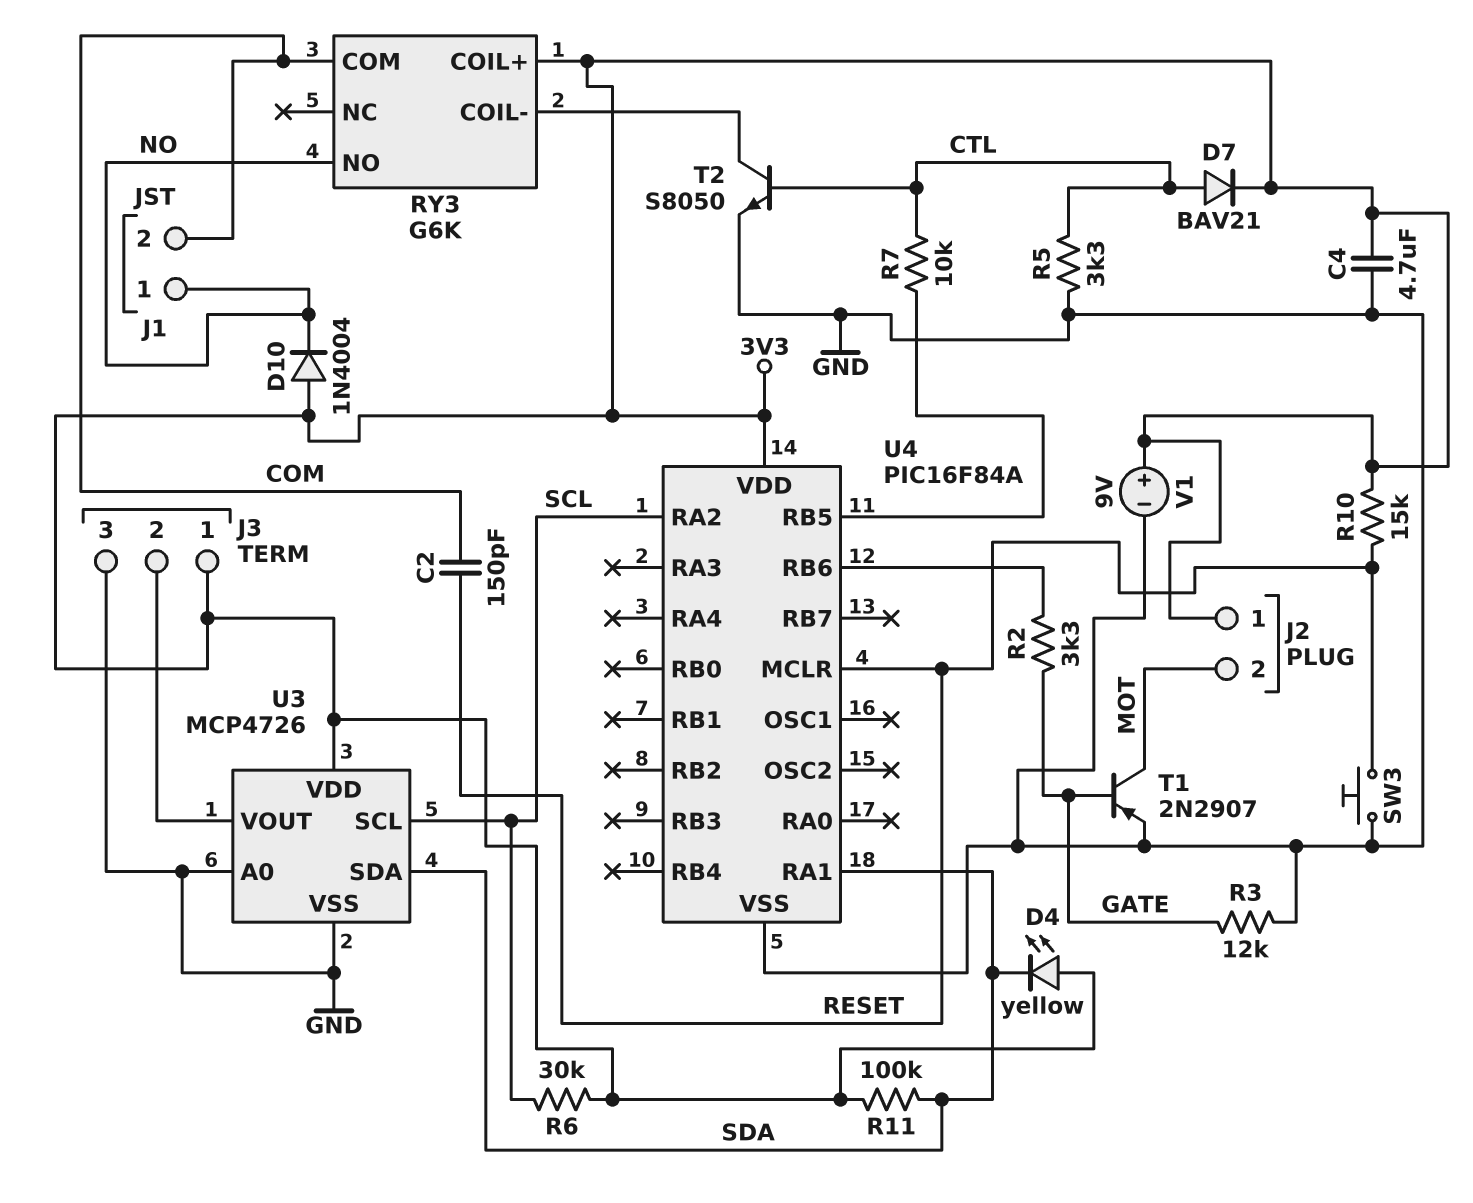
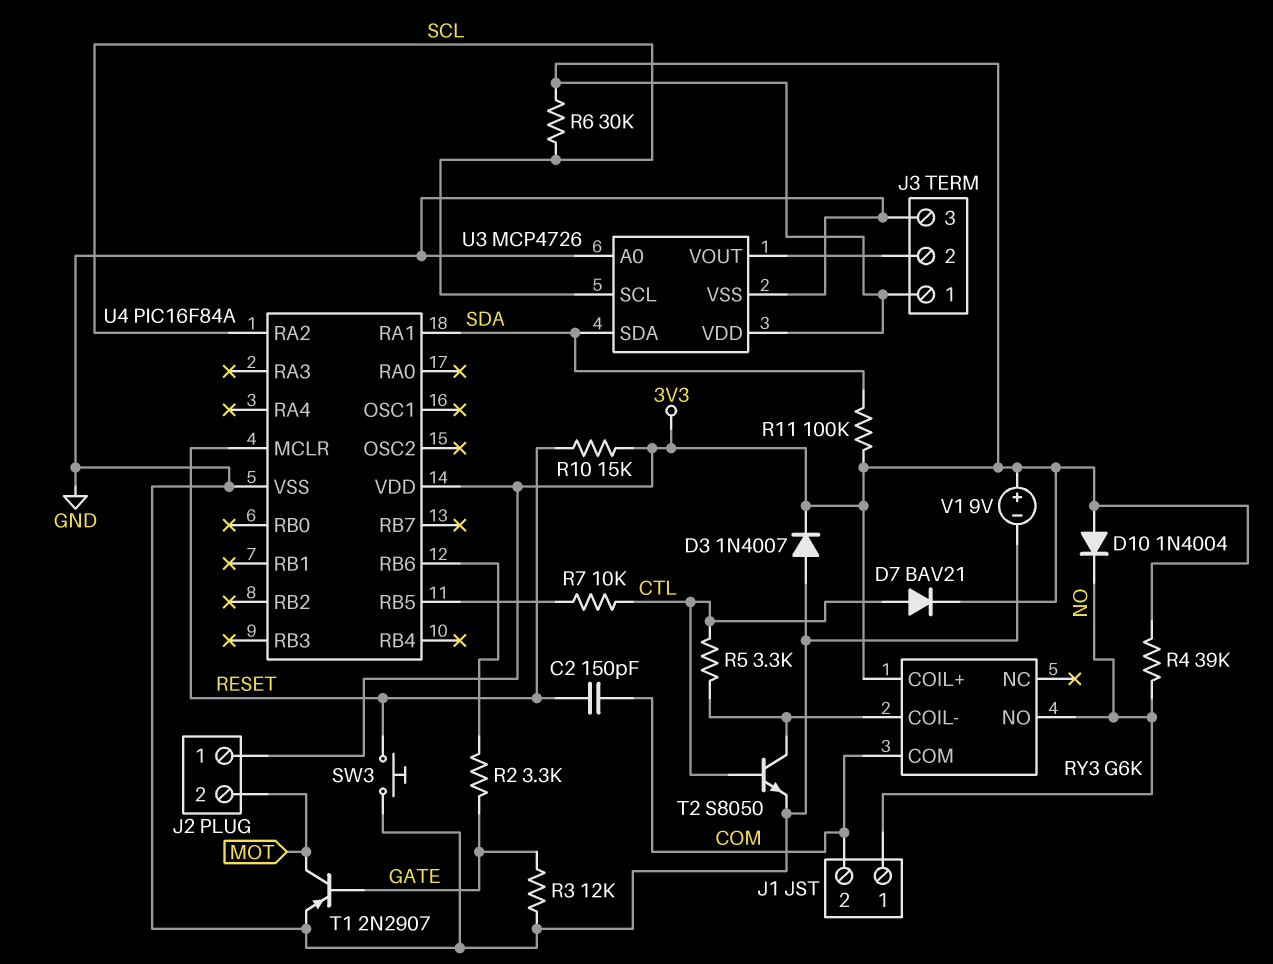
C4: 4.7uF (3V3, GND) -> none
D3: none -> diode 1N4007 (A GND, K 3V3)
D4: LED yellow (A 3V3, K SDA) -> none
R4: none -> 39k (3V3, NO)
R5: 3.3k (CTL, GND) -> 3.3k (CTL, RY3/COIL-)

